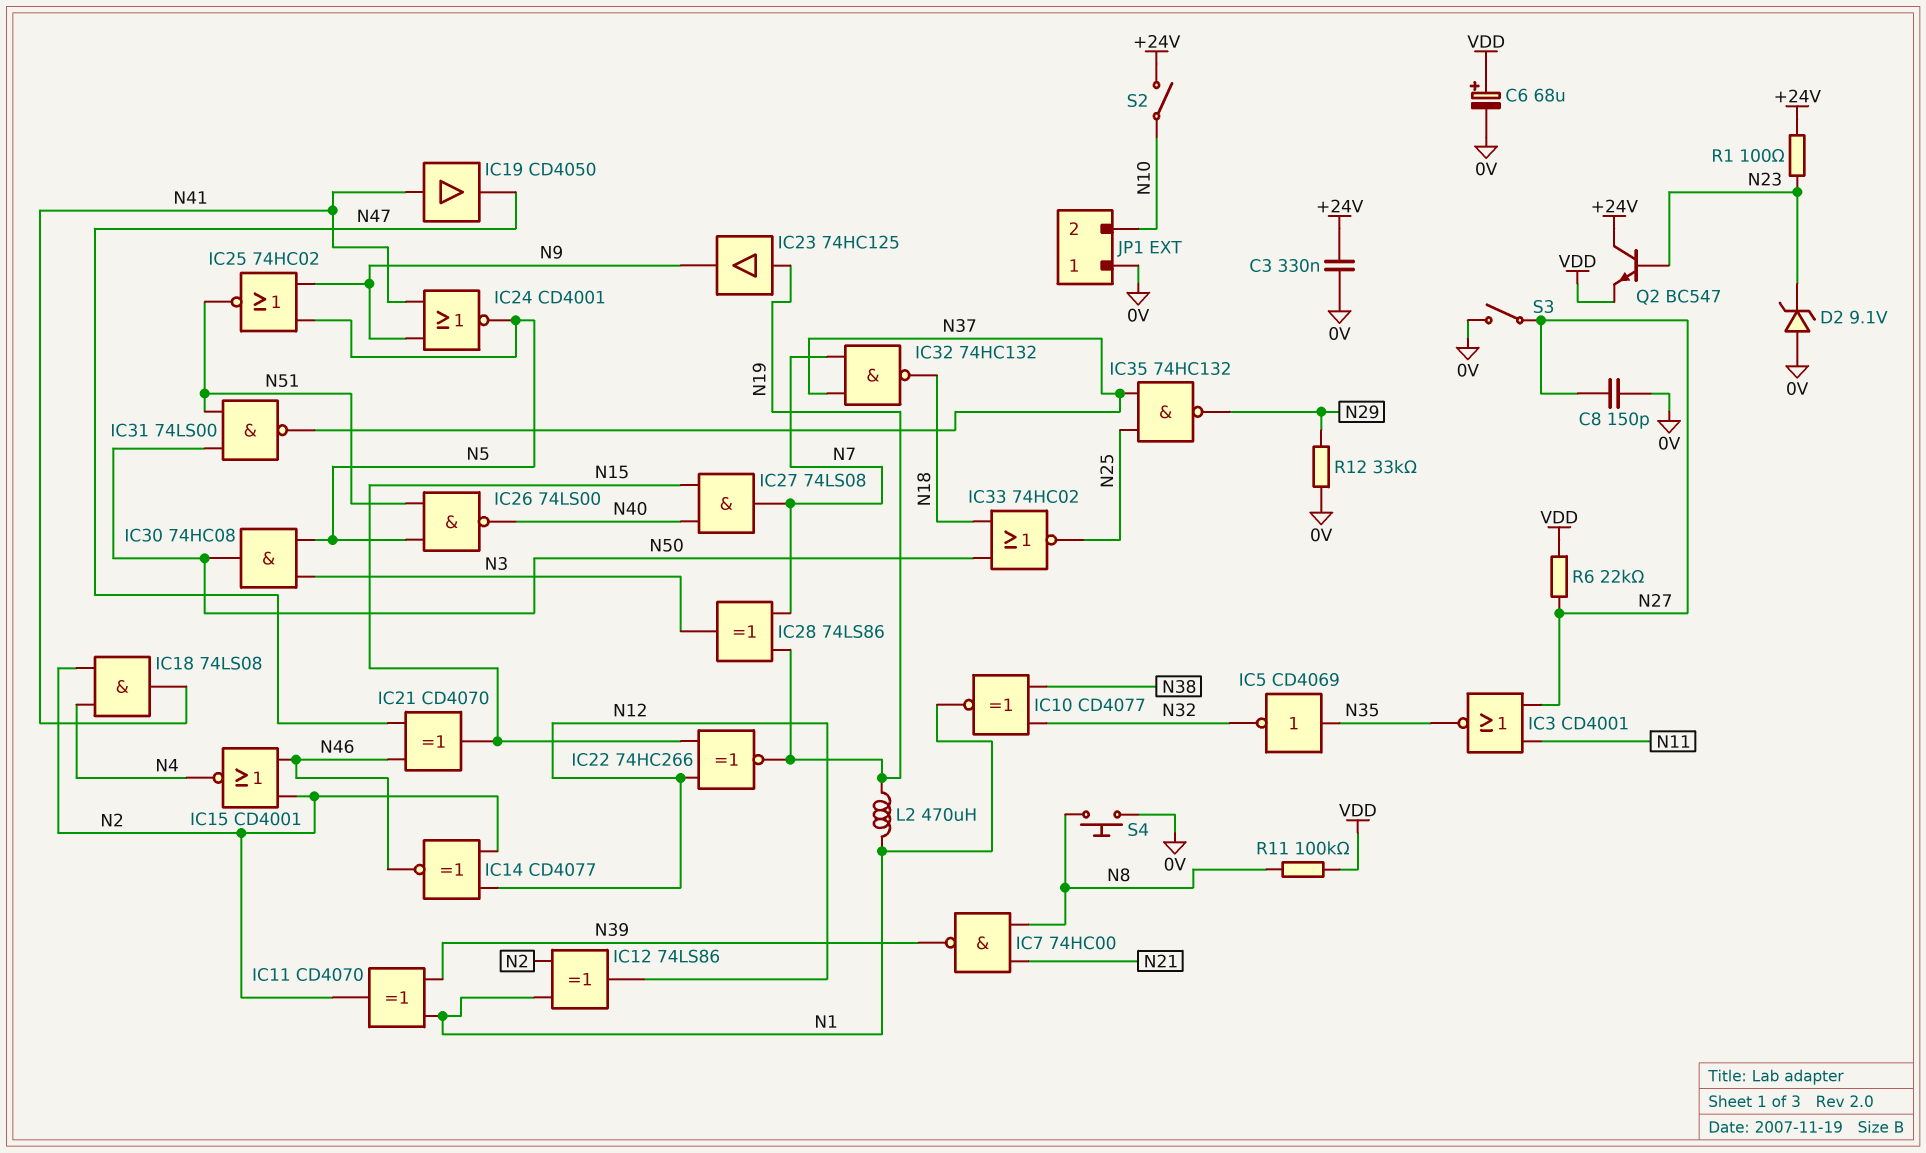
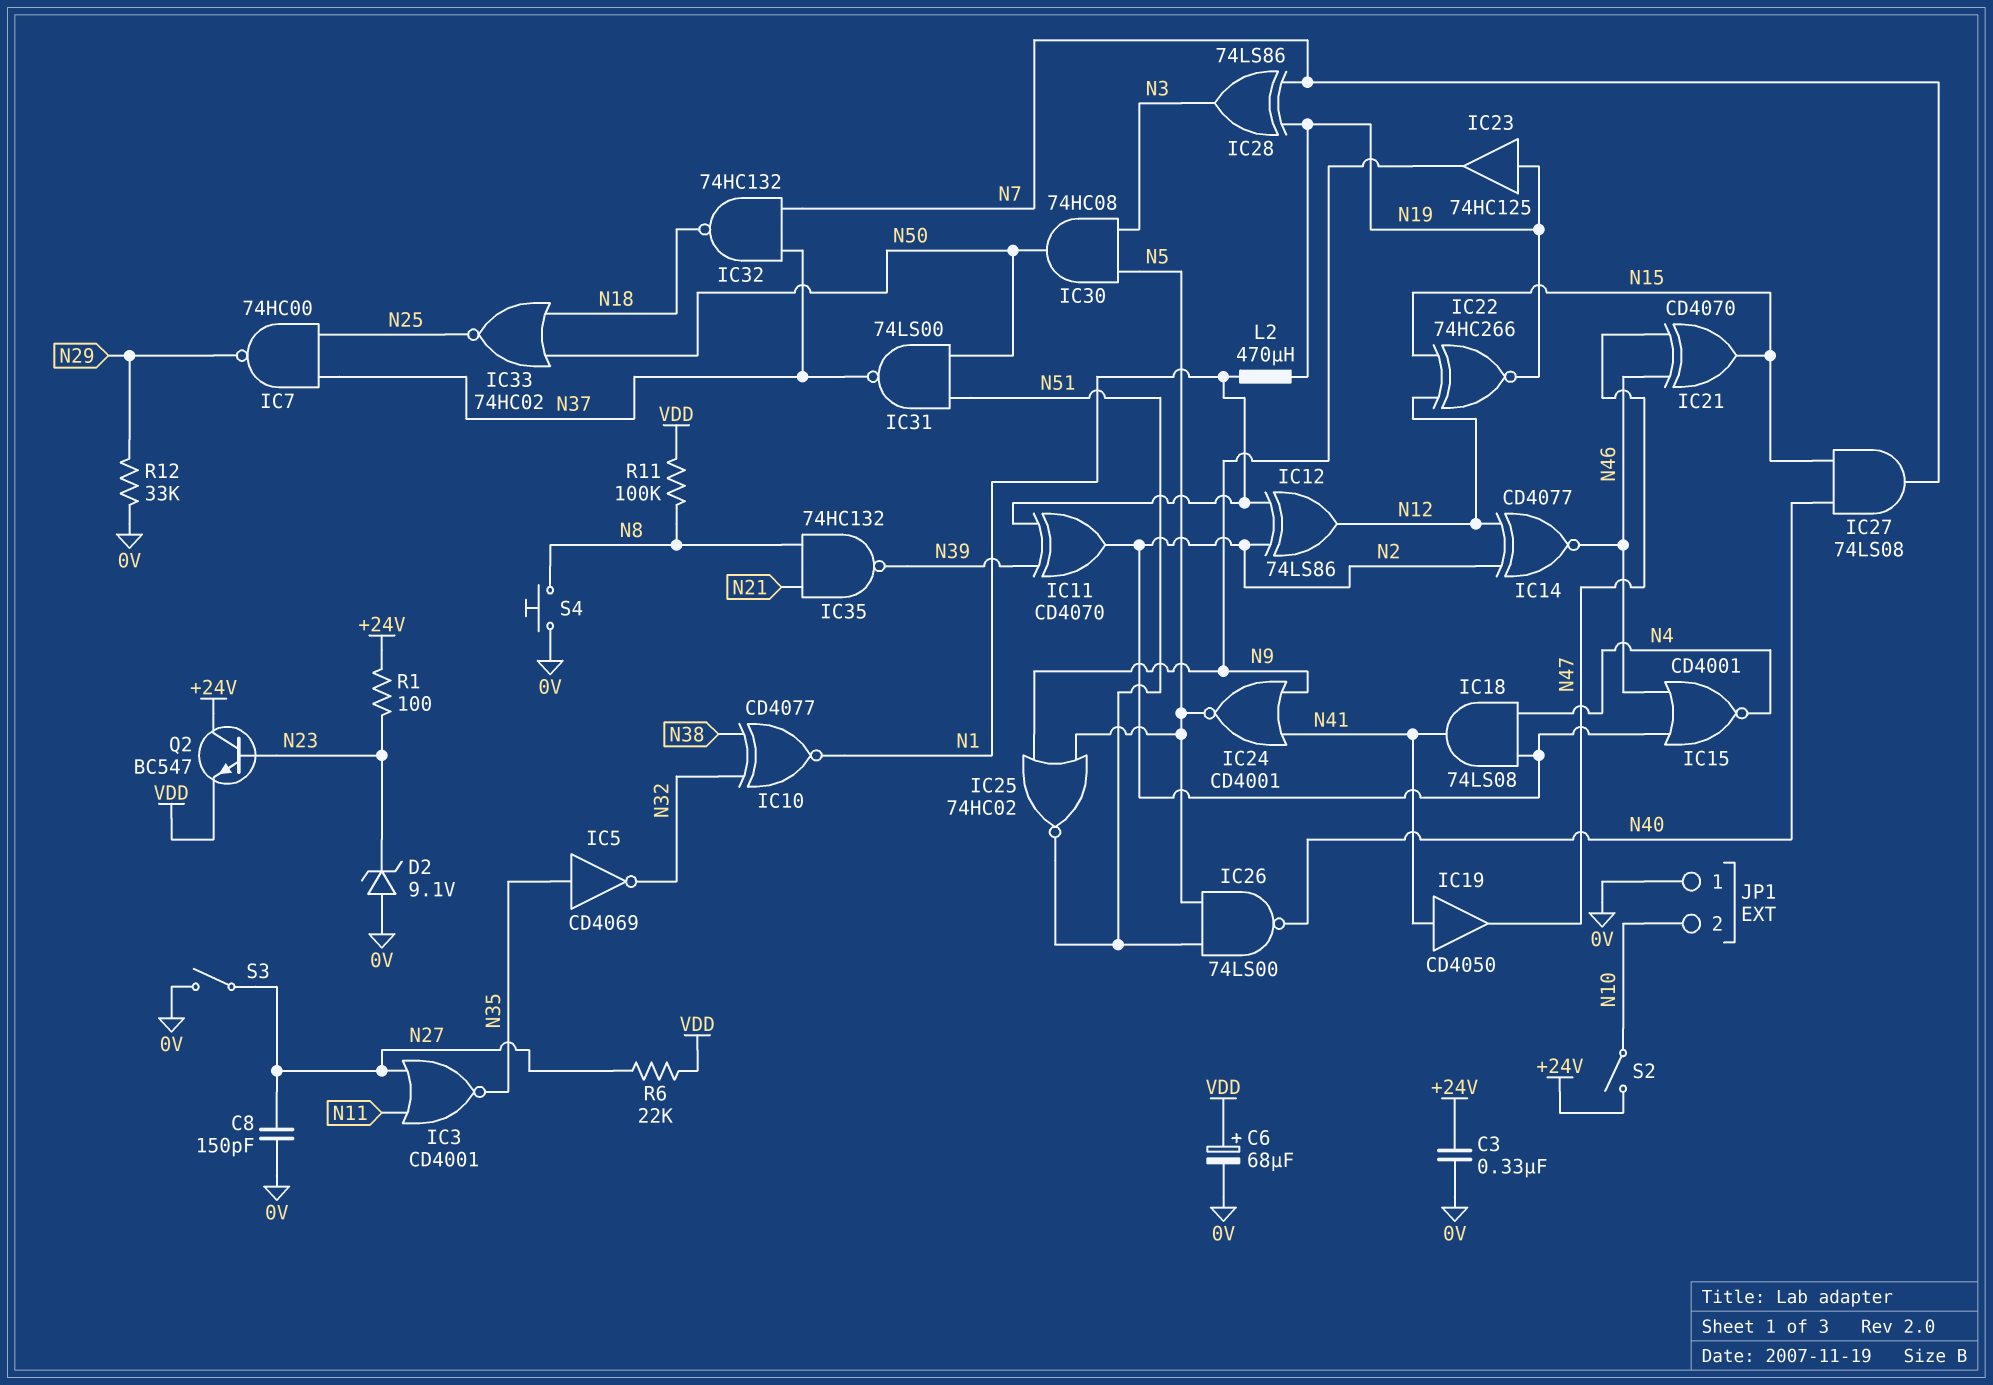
IC7: NAND 74HC00 (in N8, in N21, out N39) -> NAND 74HC00 (in N25, in N37, out N29)
IC35: NAND 74HC132 (in N25, in N37, out N29) -> NAND 74HC132 (in N8, in N21, out N39)

